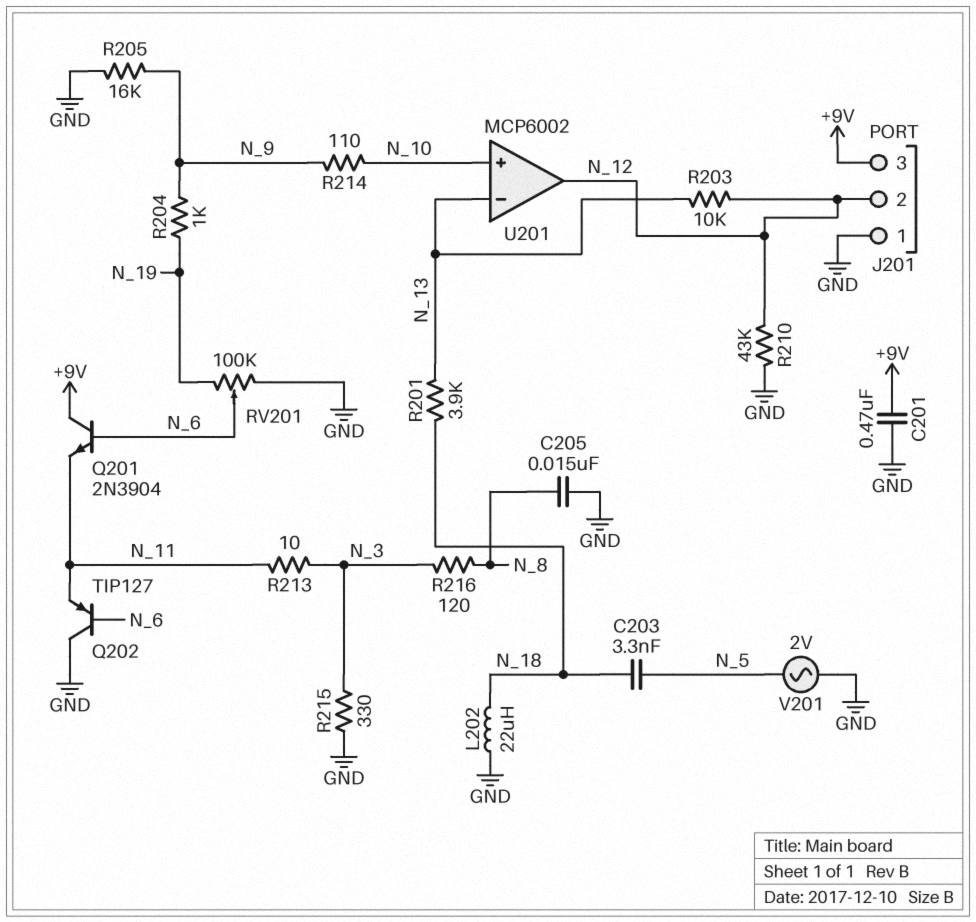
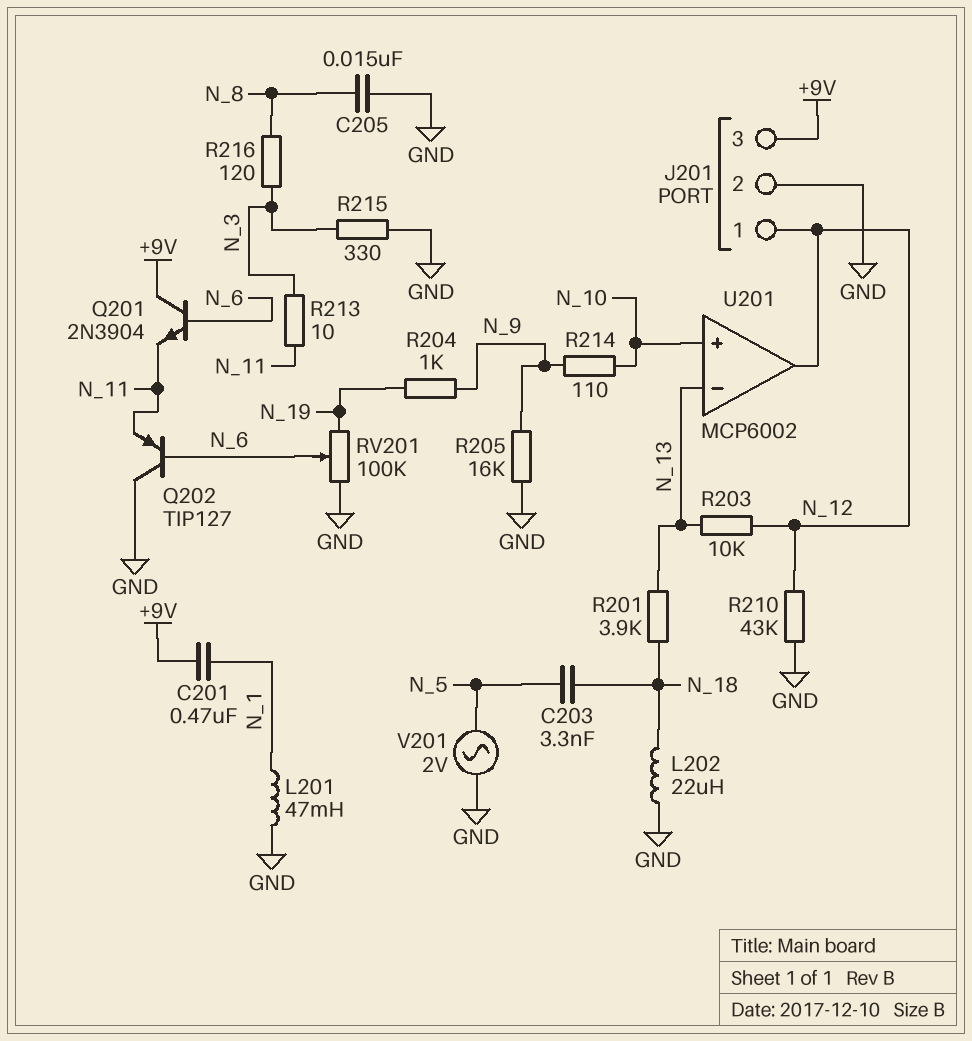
C201: 470nF (+9V, GND) -> 470nF (+9V, N_1)
J201 pin 1: GND -> N_12
J201 pin 2: N_12 -> GND
L201: none -> 47mH (GND, N_1)

